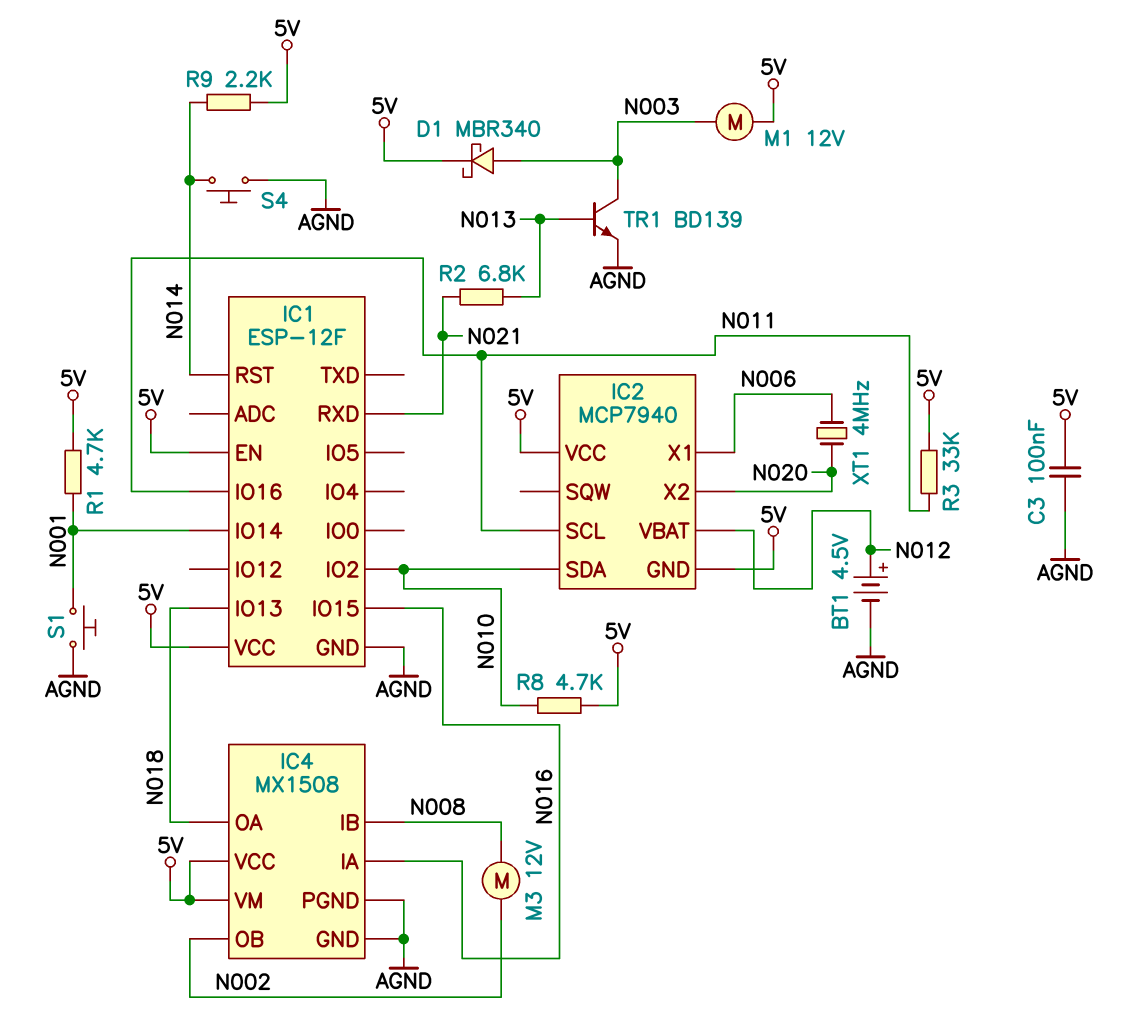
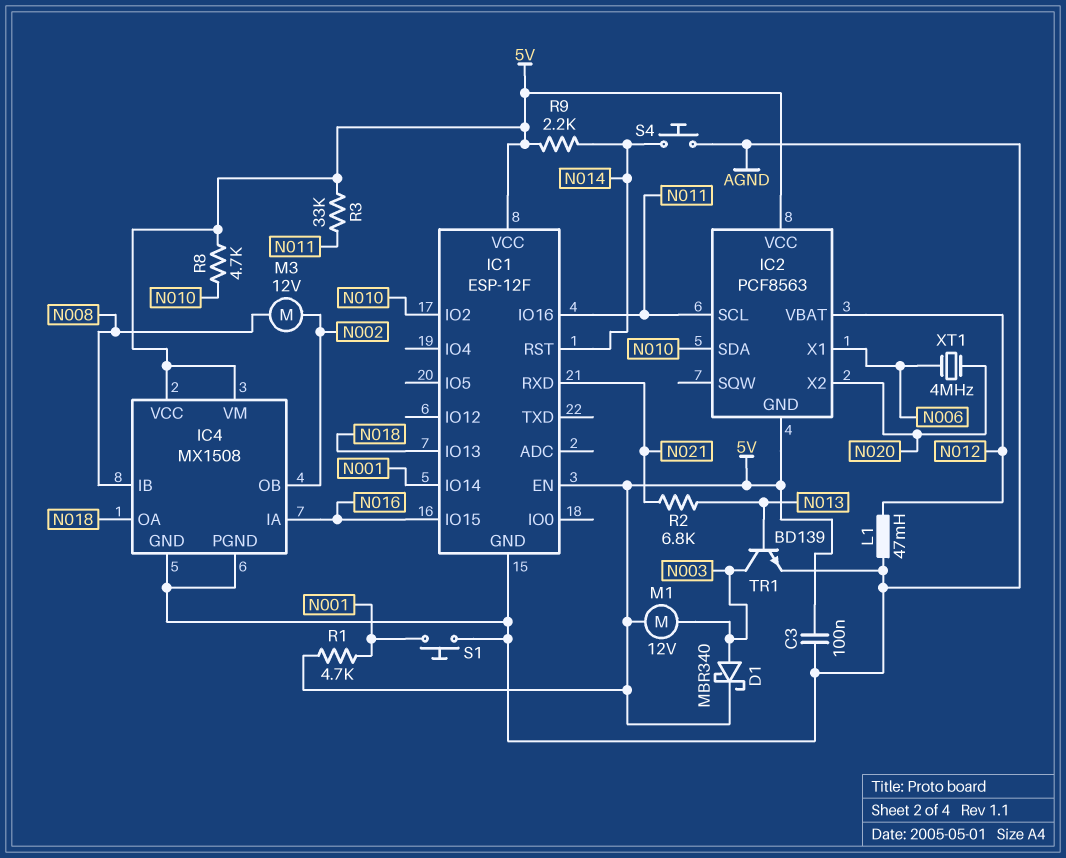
BT1: 4.5V (plus N012, minus AGND) -> none
IC2: MCP7940 -> PCF8563
L1: none -> 47mH (AGND, N012)

